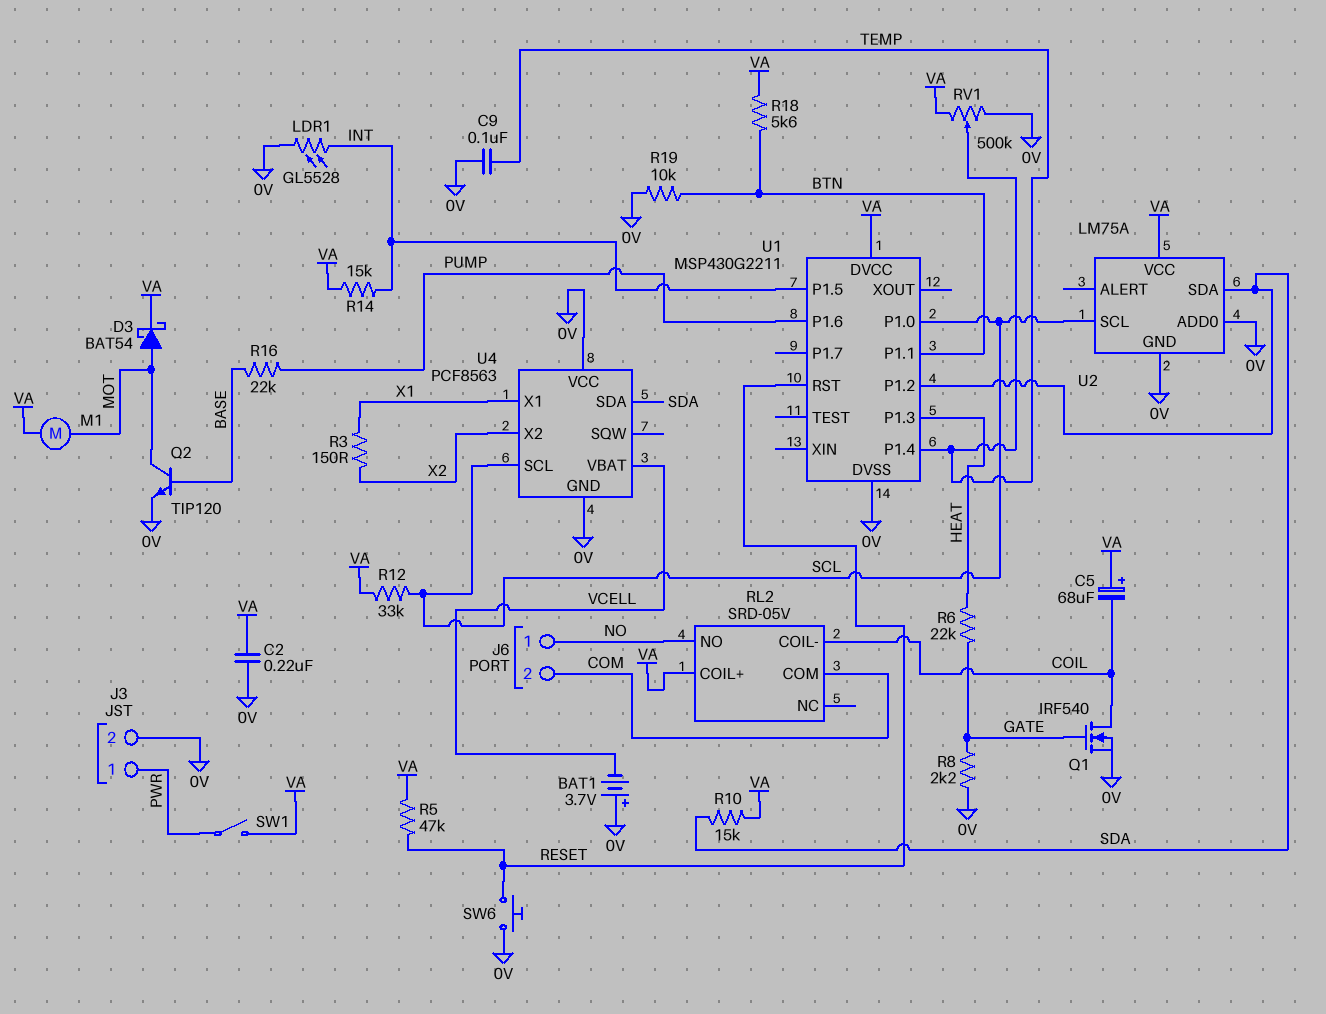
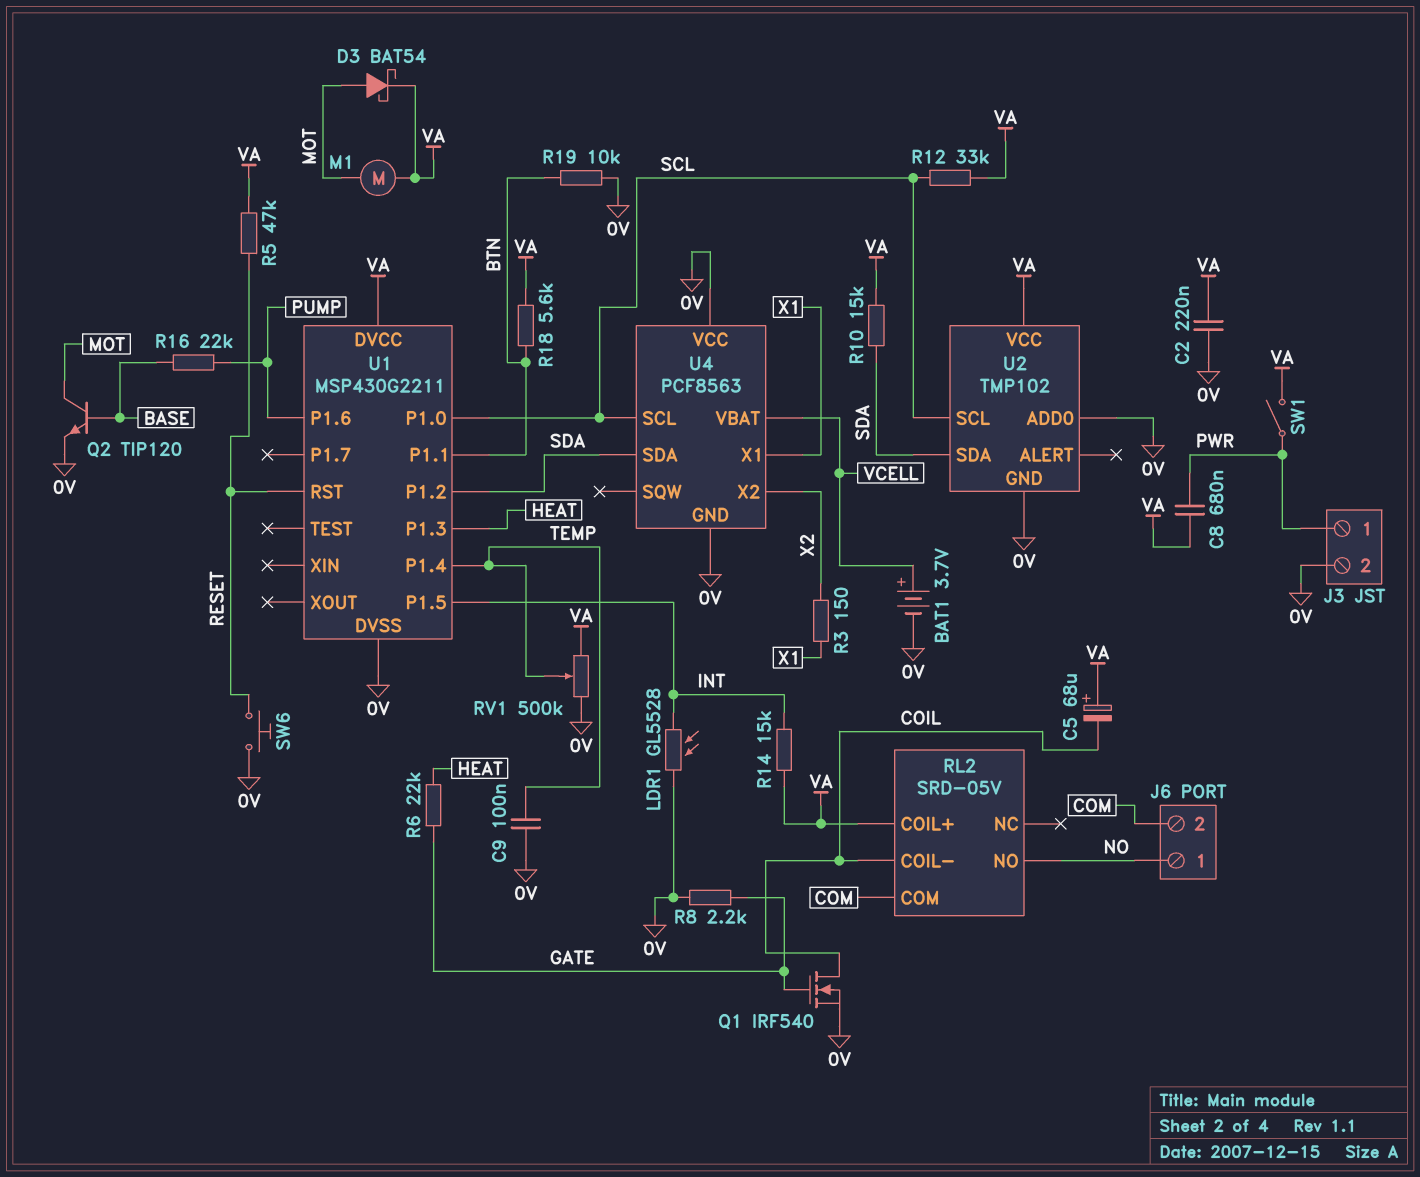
BAT1: 3.7V (plus 0V, minus VCELL) -> 3.7V (plus VCELL, minus 0V)
C8: none -> 680nF (PWR, VA)
U2: LM75A -> TMP102

